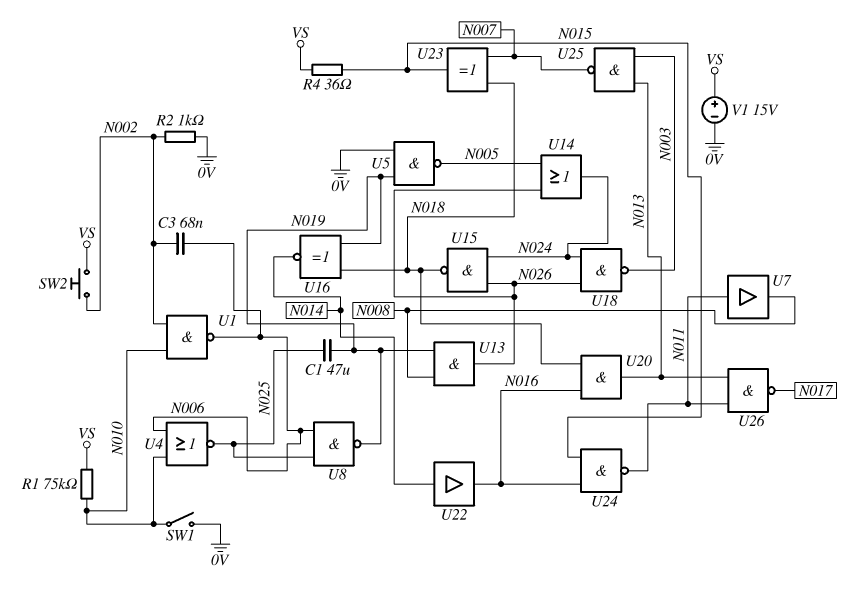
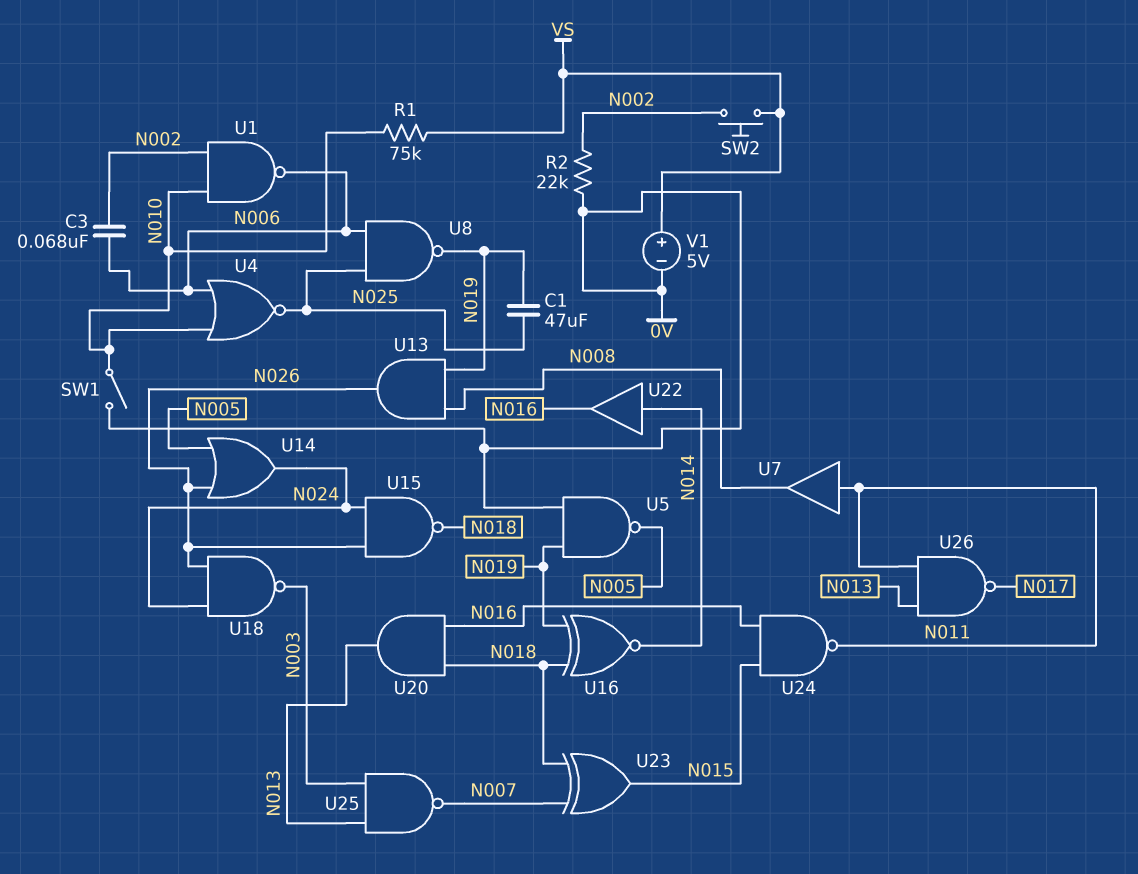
R2: 1k (0V, N002) -> 22k (0V, N002)
R4: 36 (N015, VS) -> none
V1: 15V (plus VS, minus 0V) -> 5V (plus VS, minus 0V)

